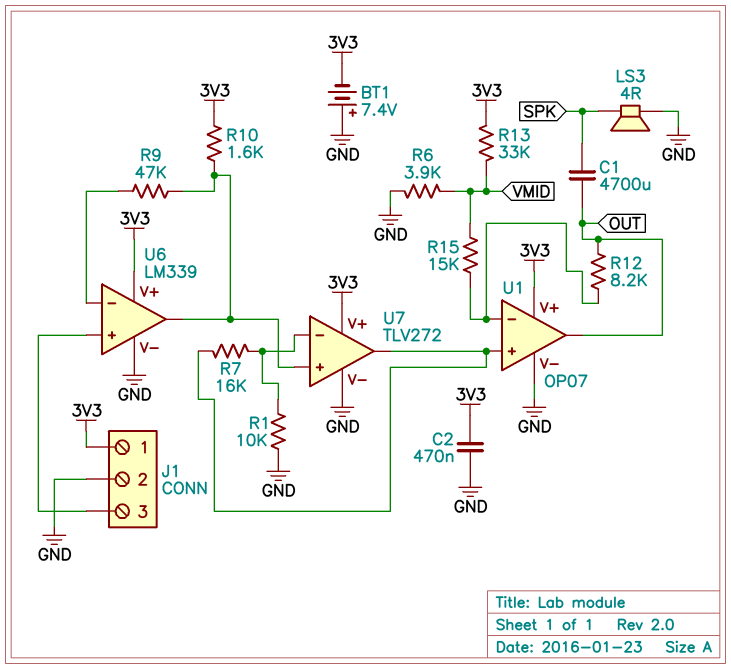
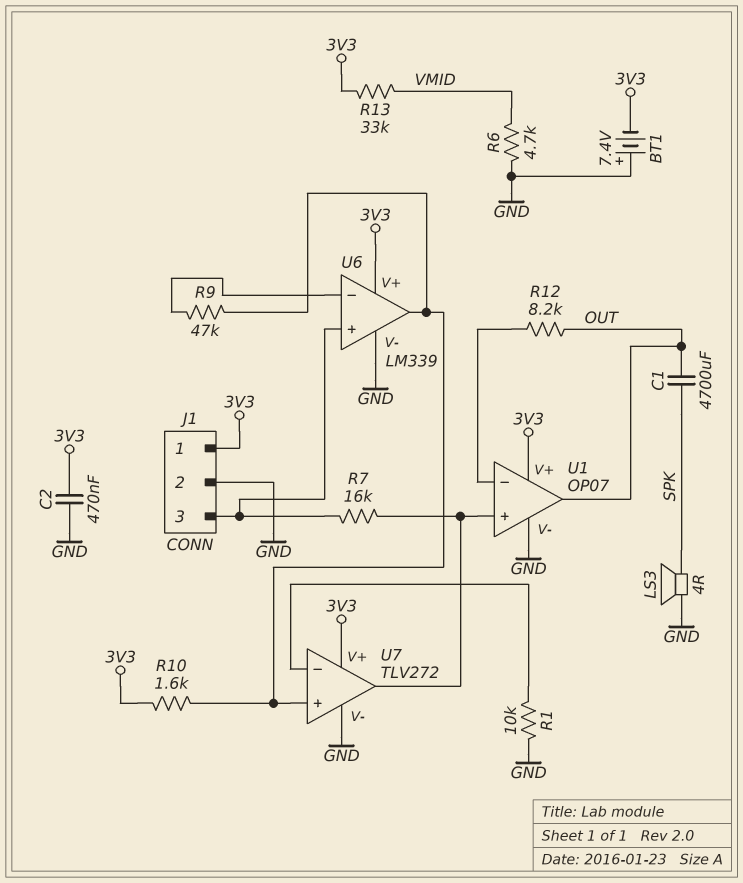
R6: 3.9k (GND, VMID) -> 4.7k (GND, VMID)
R7: 16k (U1/in+, U7/in-) -> 16k (J1/3, U1/in+)
R15: 15k (U1/in-, VMID) -> none

